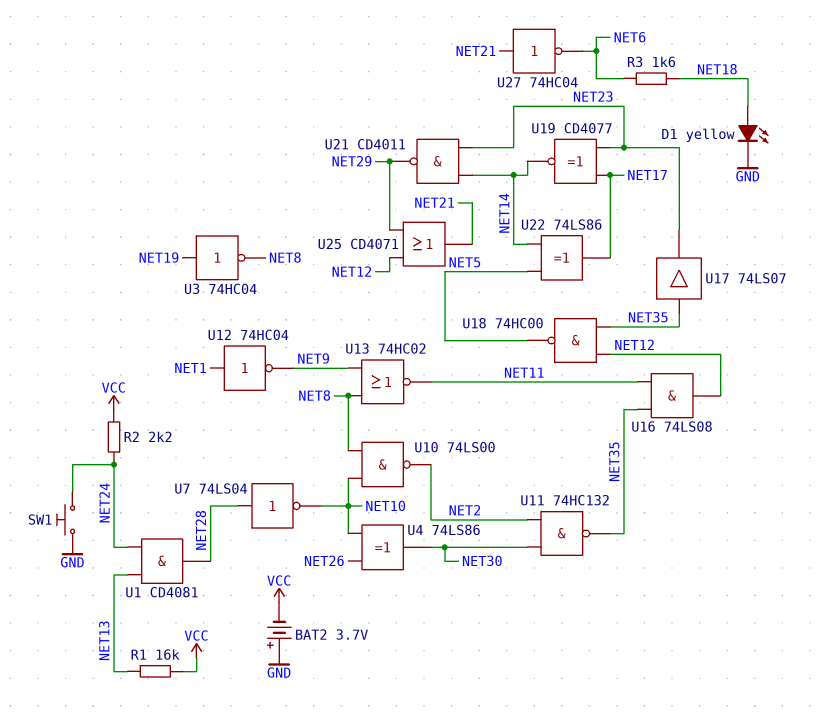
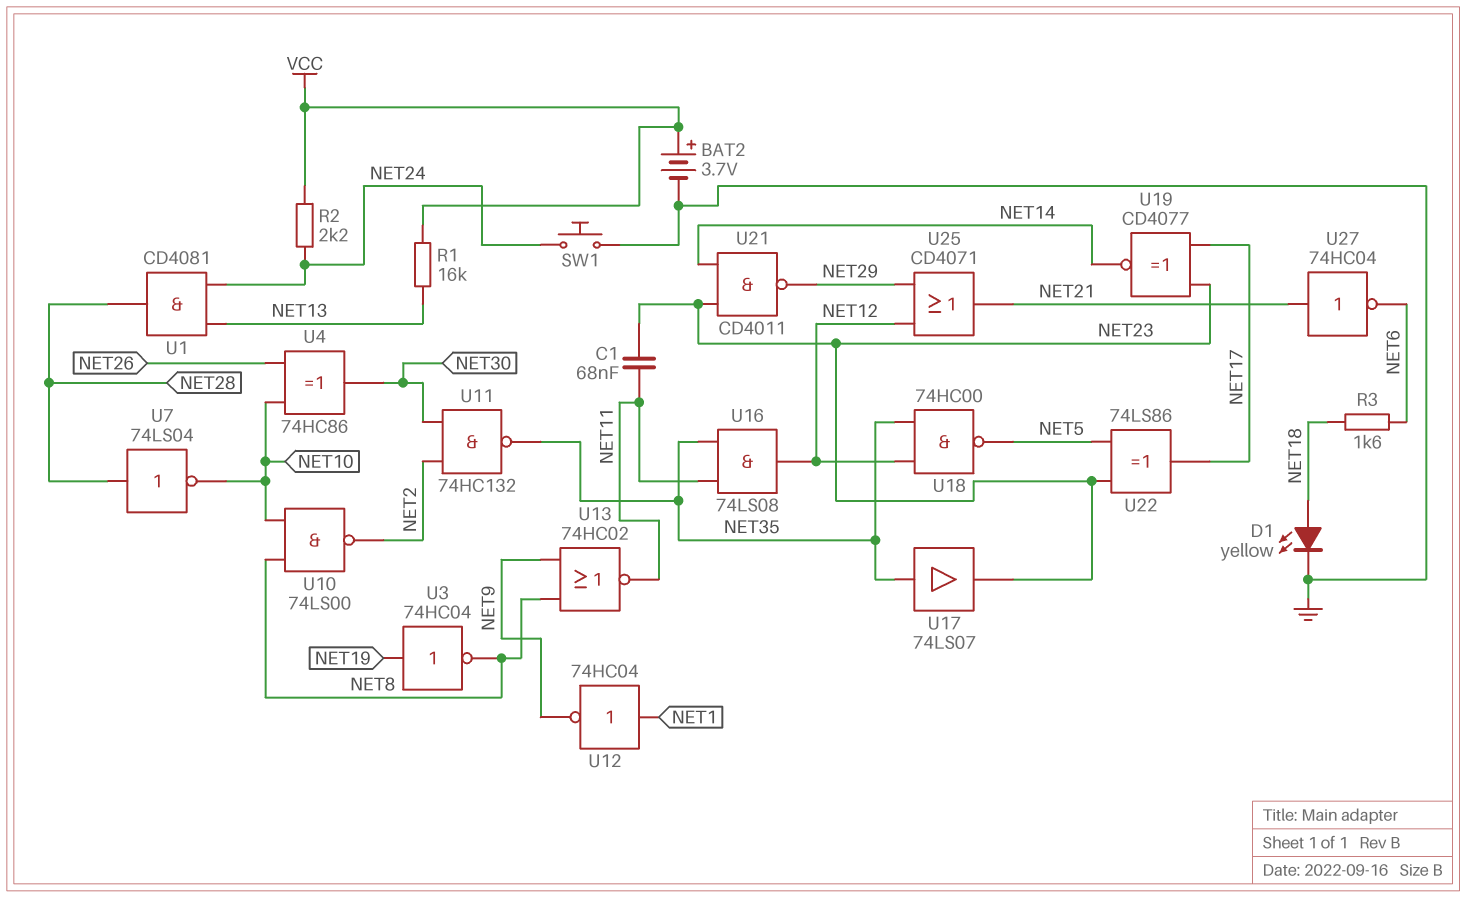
BAT2: 3.7V (plus GND, minus VCC) -> 3.7V (plus VCC, minus GND)
C1: none -> 68nF (NET11, NET23)
U4: XOR 74LS86 (in NET10, in NET26, out NET30) -> XOR 74HC86 (in NET10, in NET26, out NET30)
U22: XOR 74LS86 (in NET5, in NET14, out NET17) -> XOR 74LS86 (in NET5, in NET23, out NET17)

